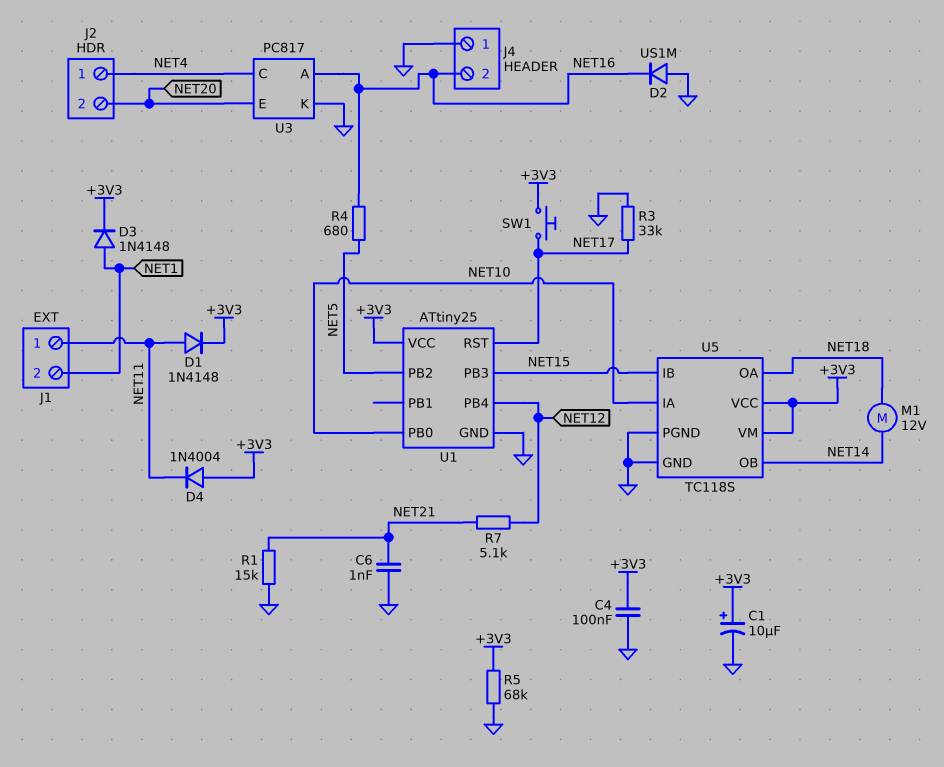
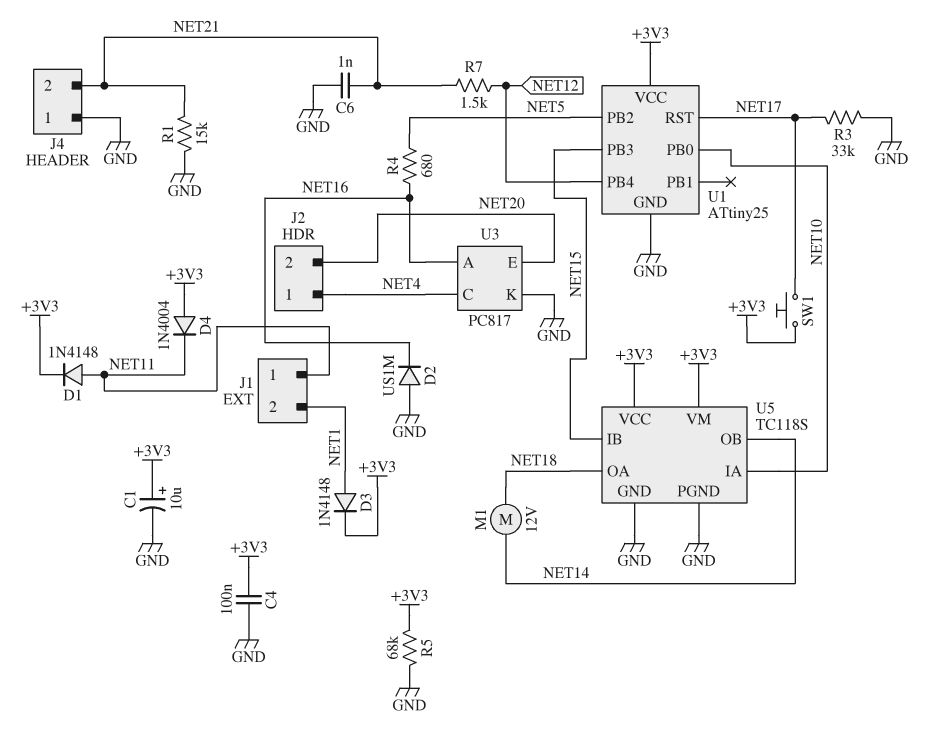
J4 pin 2: NET16 -> NET21
R7: 5.1k (NET12, NET21) -> 1.5k (NET12, NET21)

